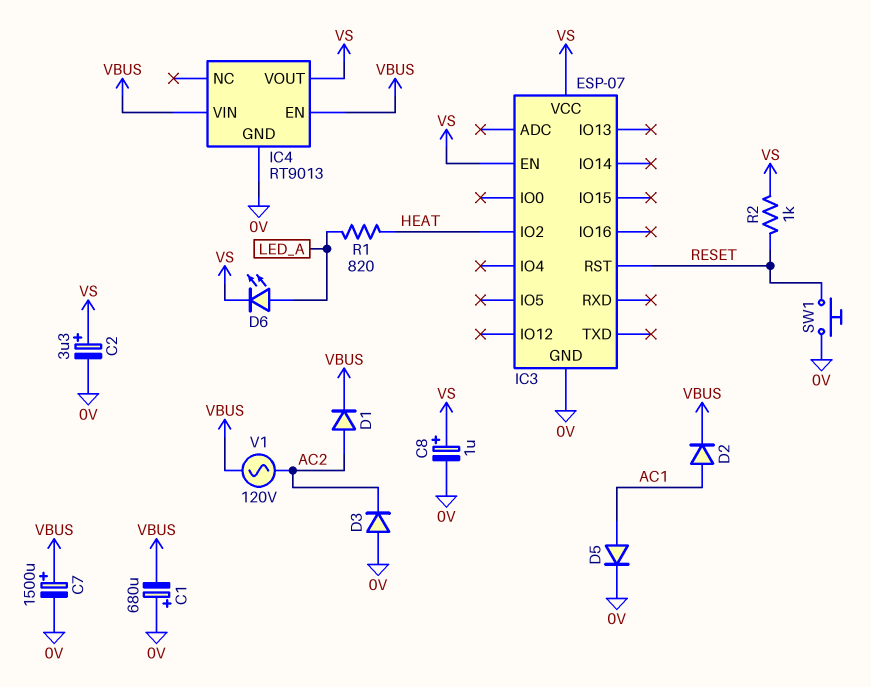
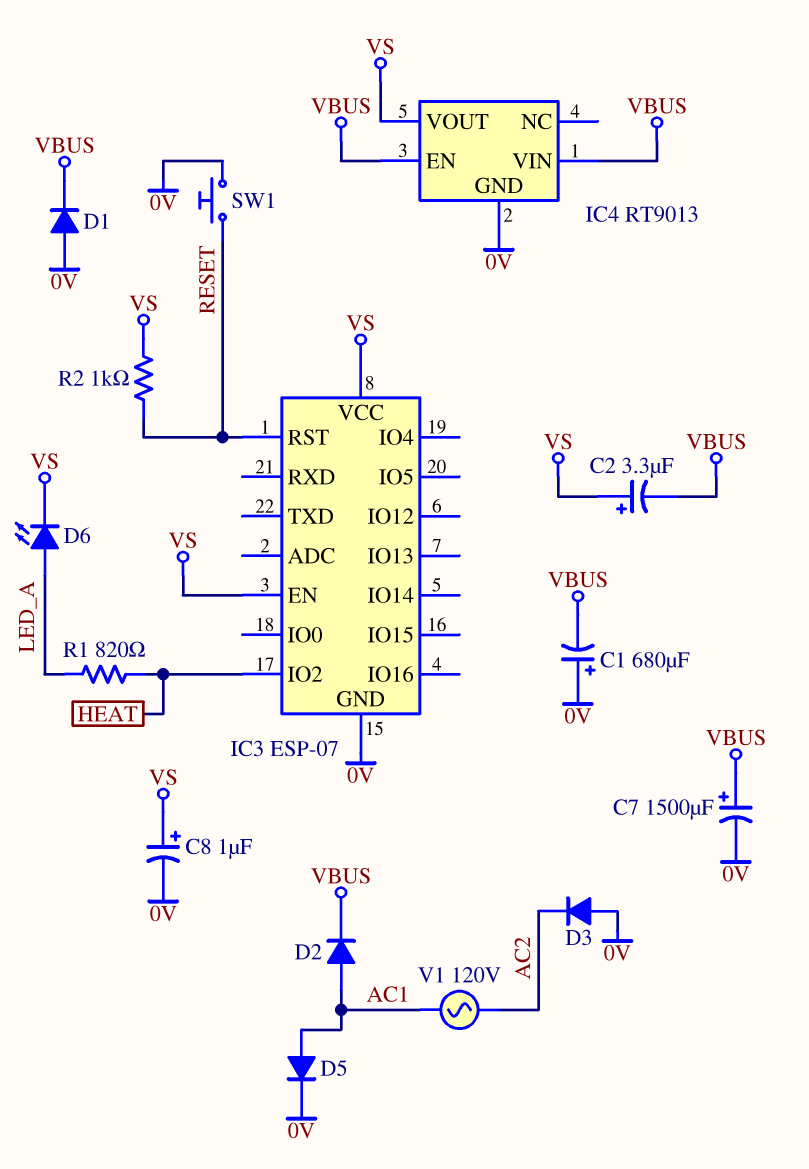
C2: 3.3uF (plus VS, minus 0V) -> 3.3uF (plus VS, minus VBUS)
D1: diode (A AC2, K VBUS) -> diode (A 0V, K VBUS)
V1: AC 120V (AC2, VBUS) -> AC 120V (AC1, AC2)

